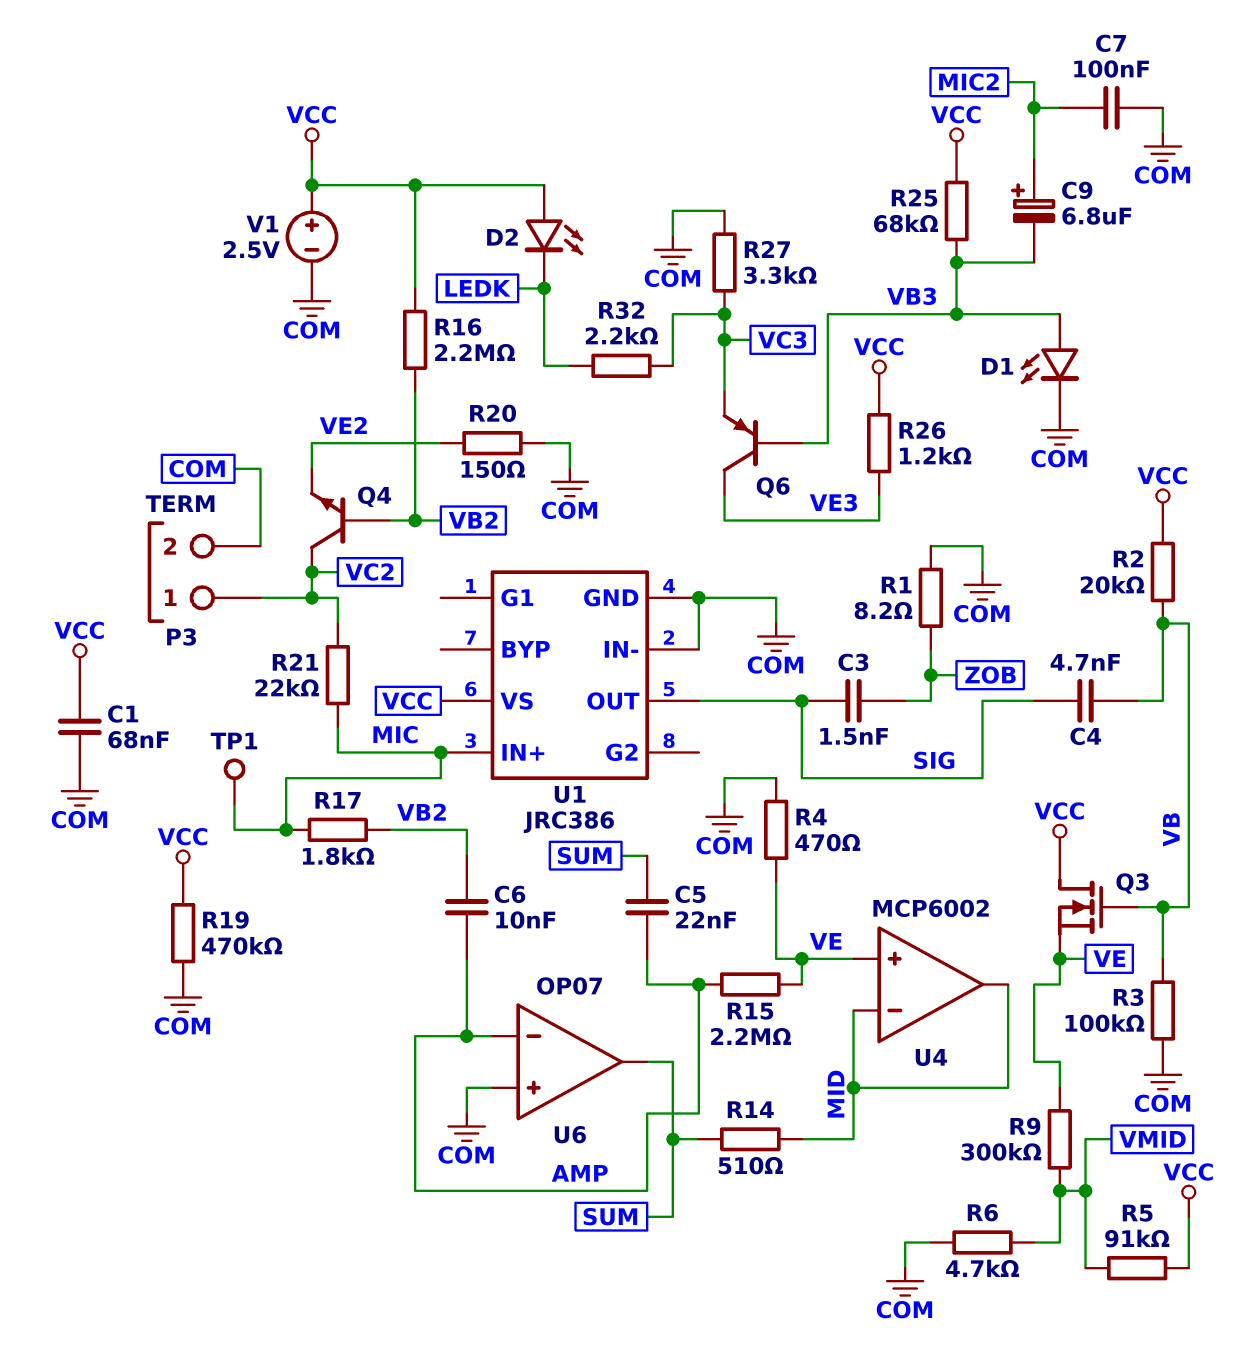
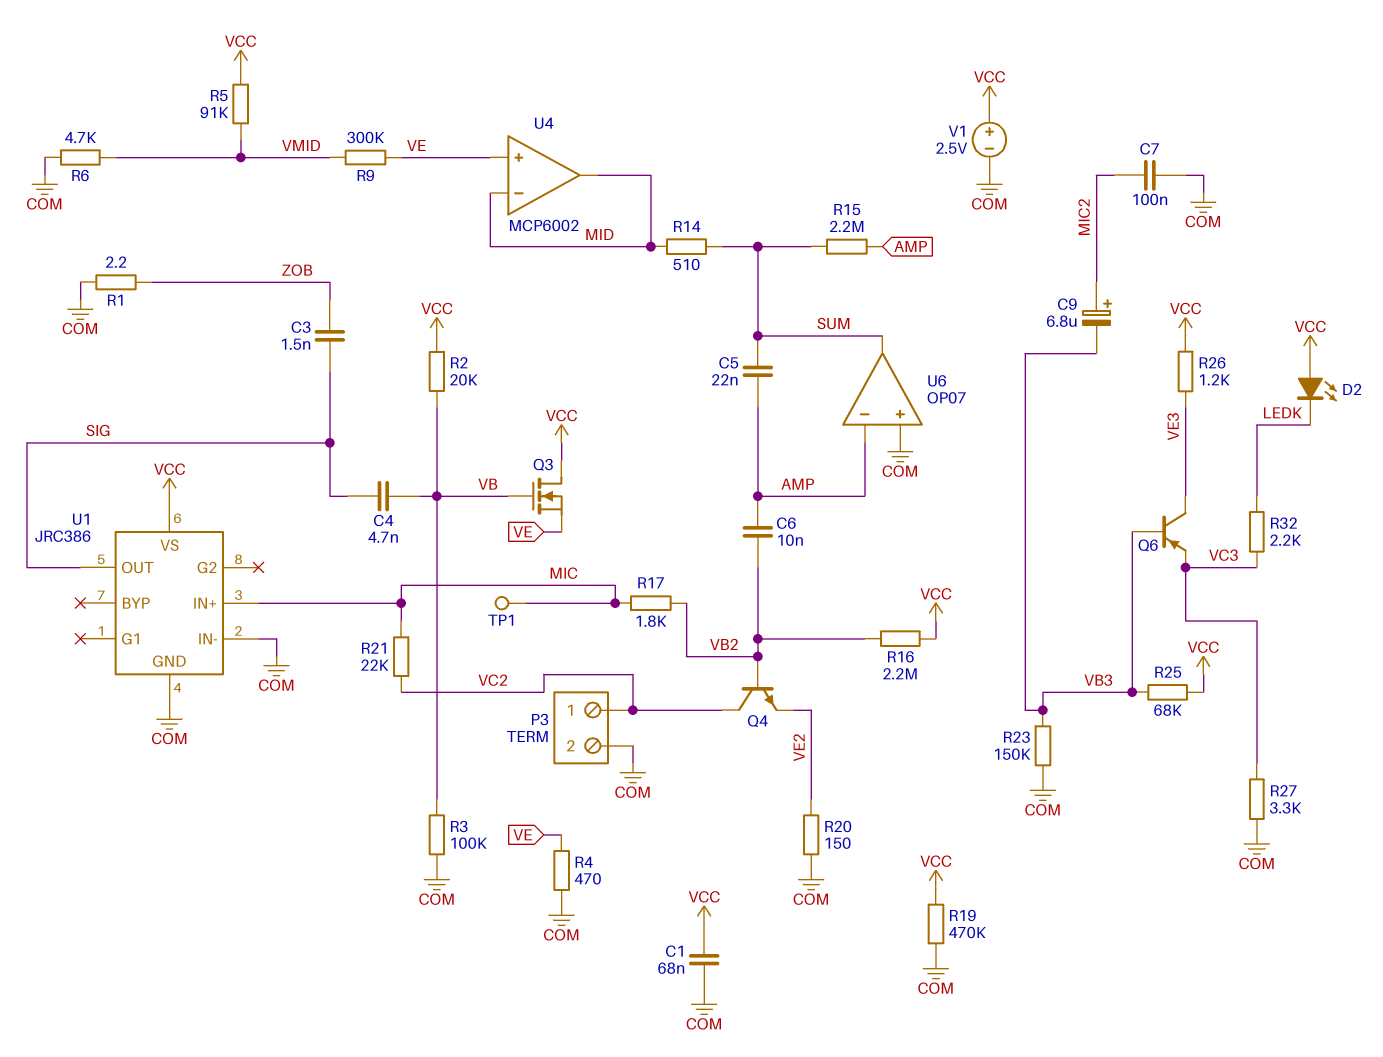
D1: LED (A VB3, K COM) -> none
R1: 8.2 (COM, ZOB) -> 2.2 (COM, ZOB)
R15: 2.2M (AMP, VE) -> 2.2M (AMP, SUM)
R23: none -> 150k (COM, VB3)

